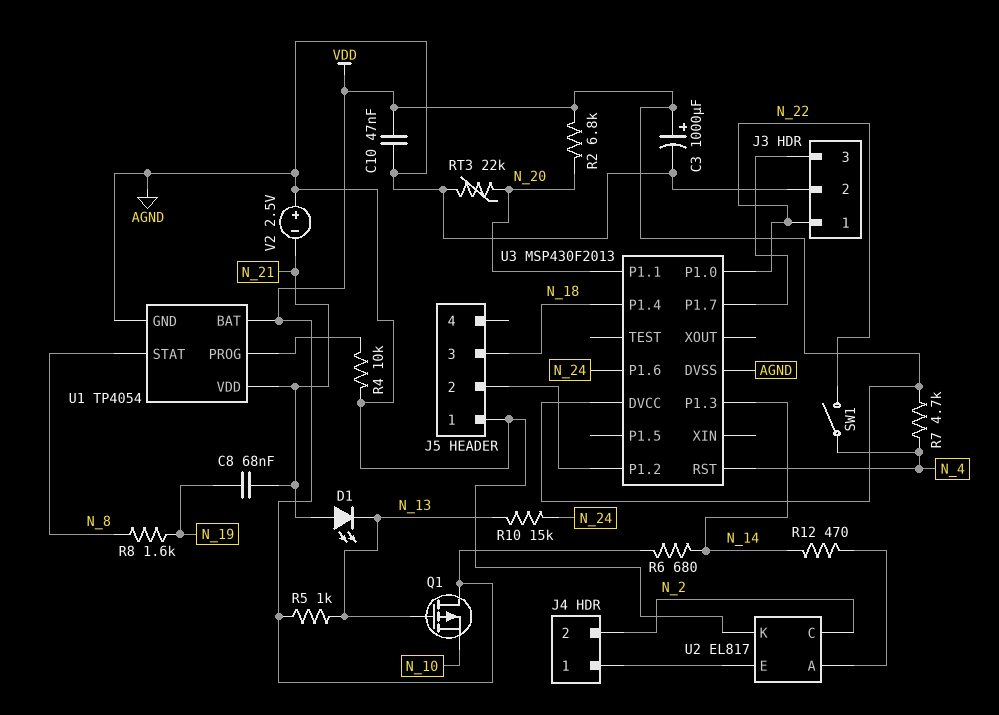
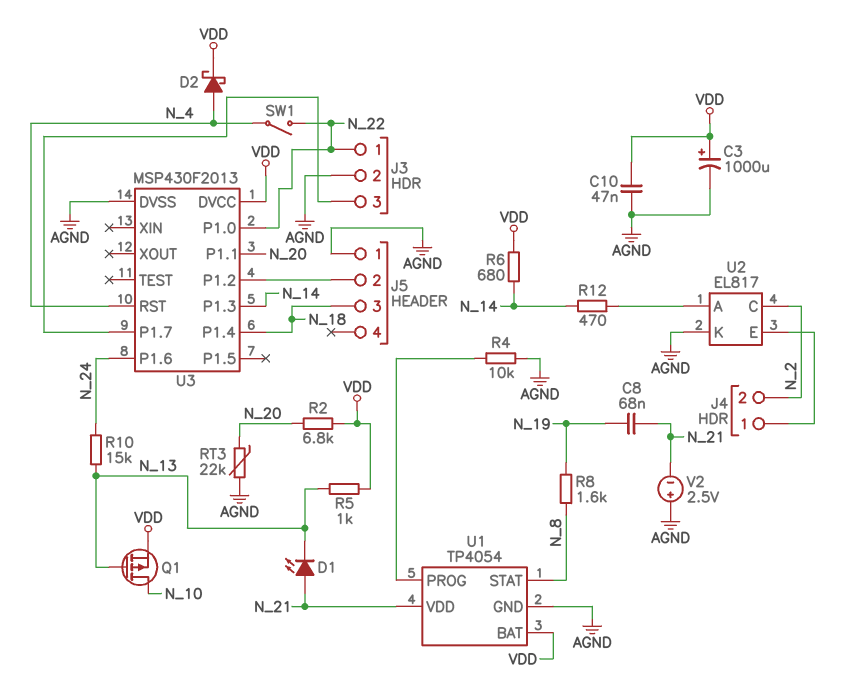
D2: none -> schottky (A N_4, K VDD)
Q1: PMOS (G N_13, D VDD, S N_10) -> PMOS (G N_13, D N_10, S VDD)
R7: 4.7k (N_4, VDD) -> none

